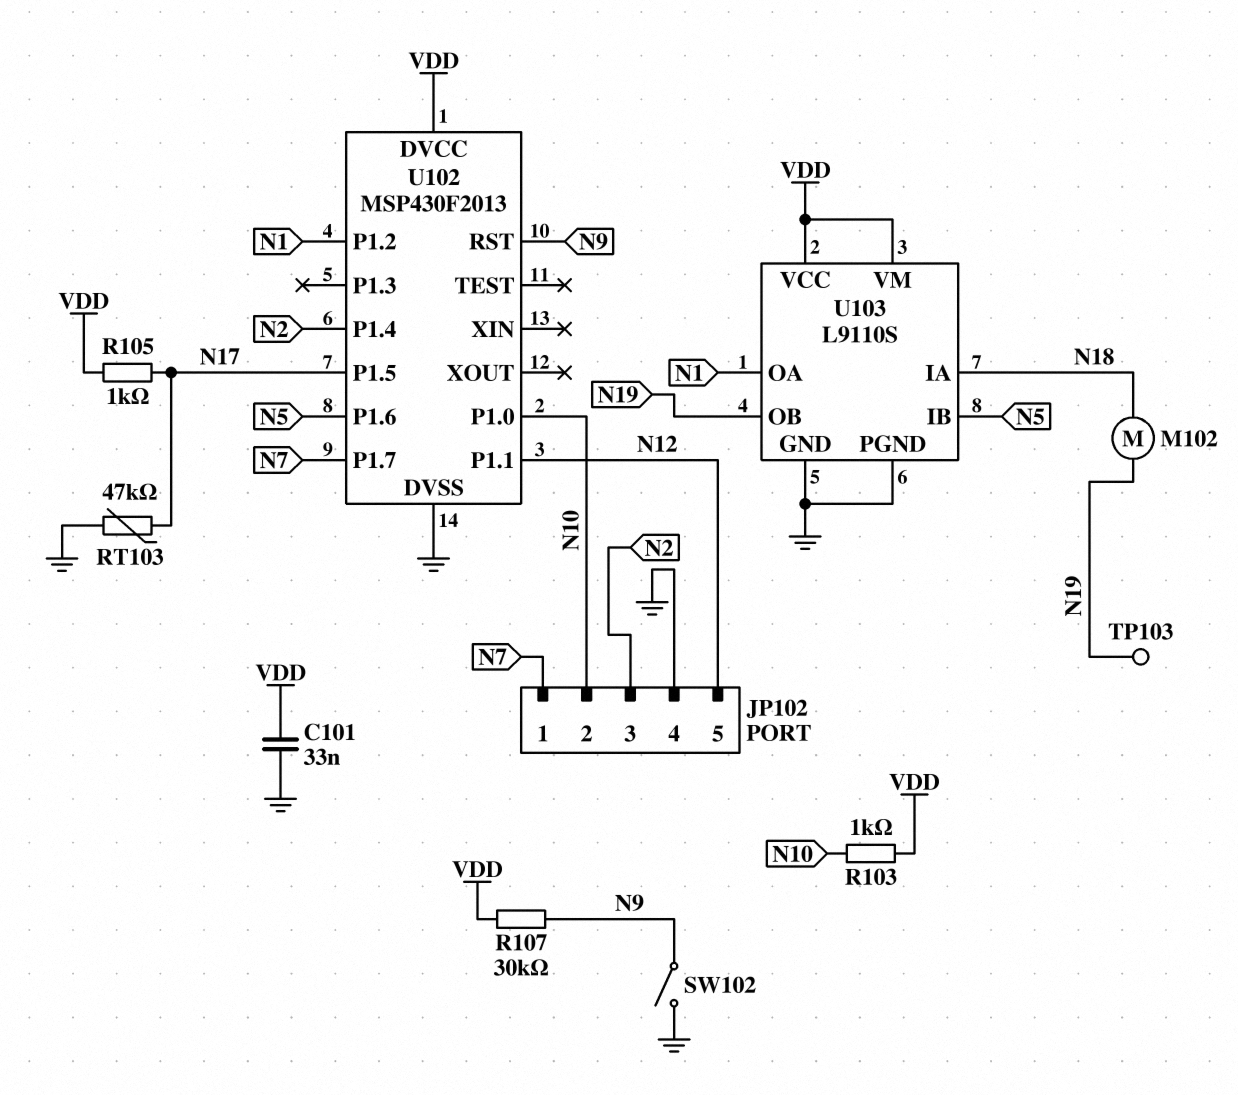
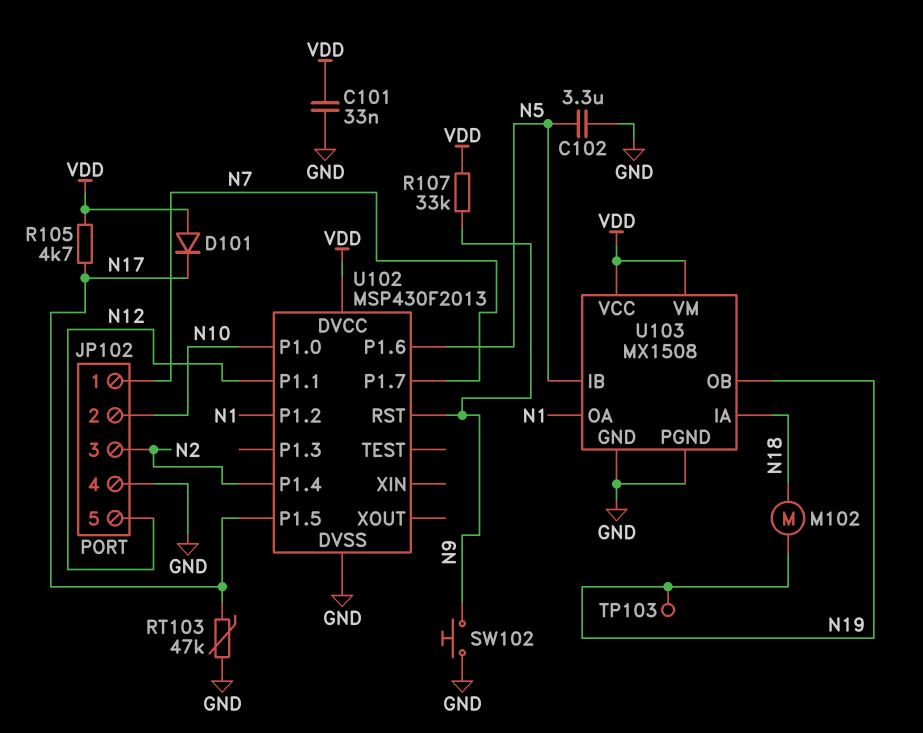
C102: none -> 3.3uF (GND, N5)
D101: none -> diode (A VDD, K N17)
R103: 1k (N10, VDD) -> none
R105: 1k (N17, VDD) -> 4.7k (N17, VDD)
R107: 30k (N9, VDD) -> 33k (N9, VDD)
SW102: switch (GND, N9) -> button (GND, N9)
U103: L9110S -> MX1508

